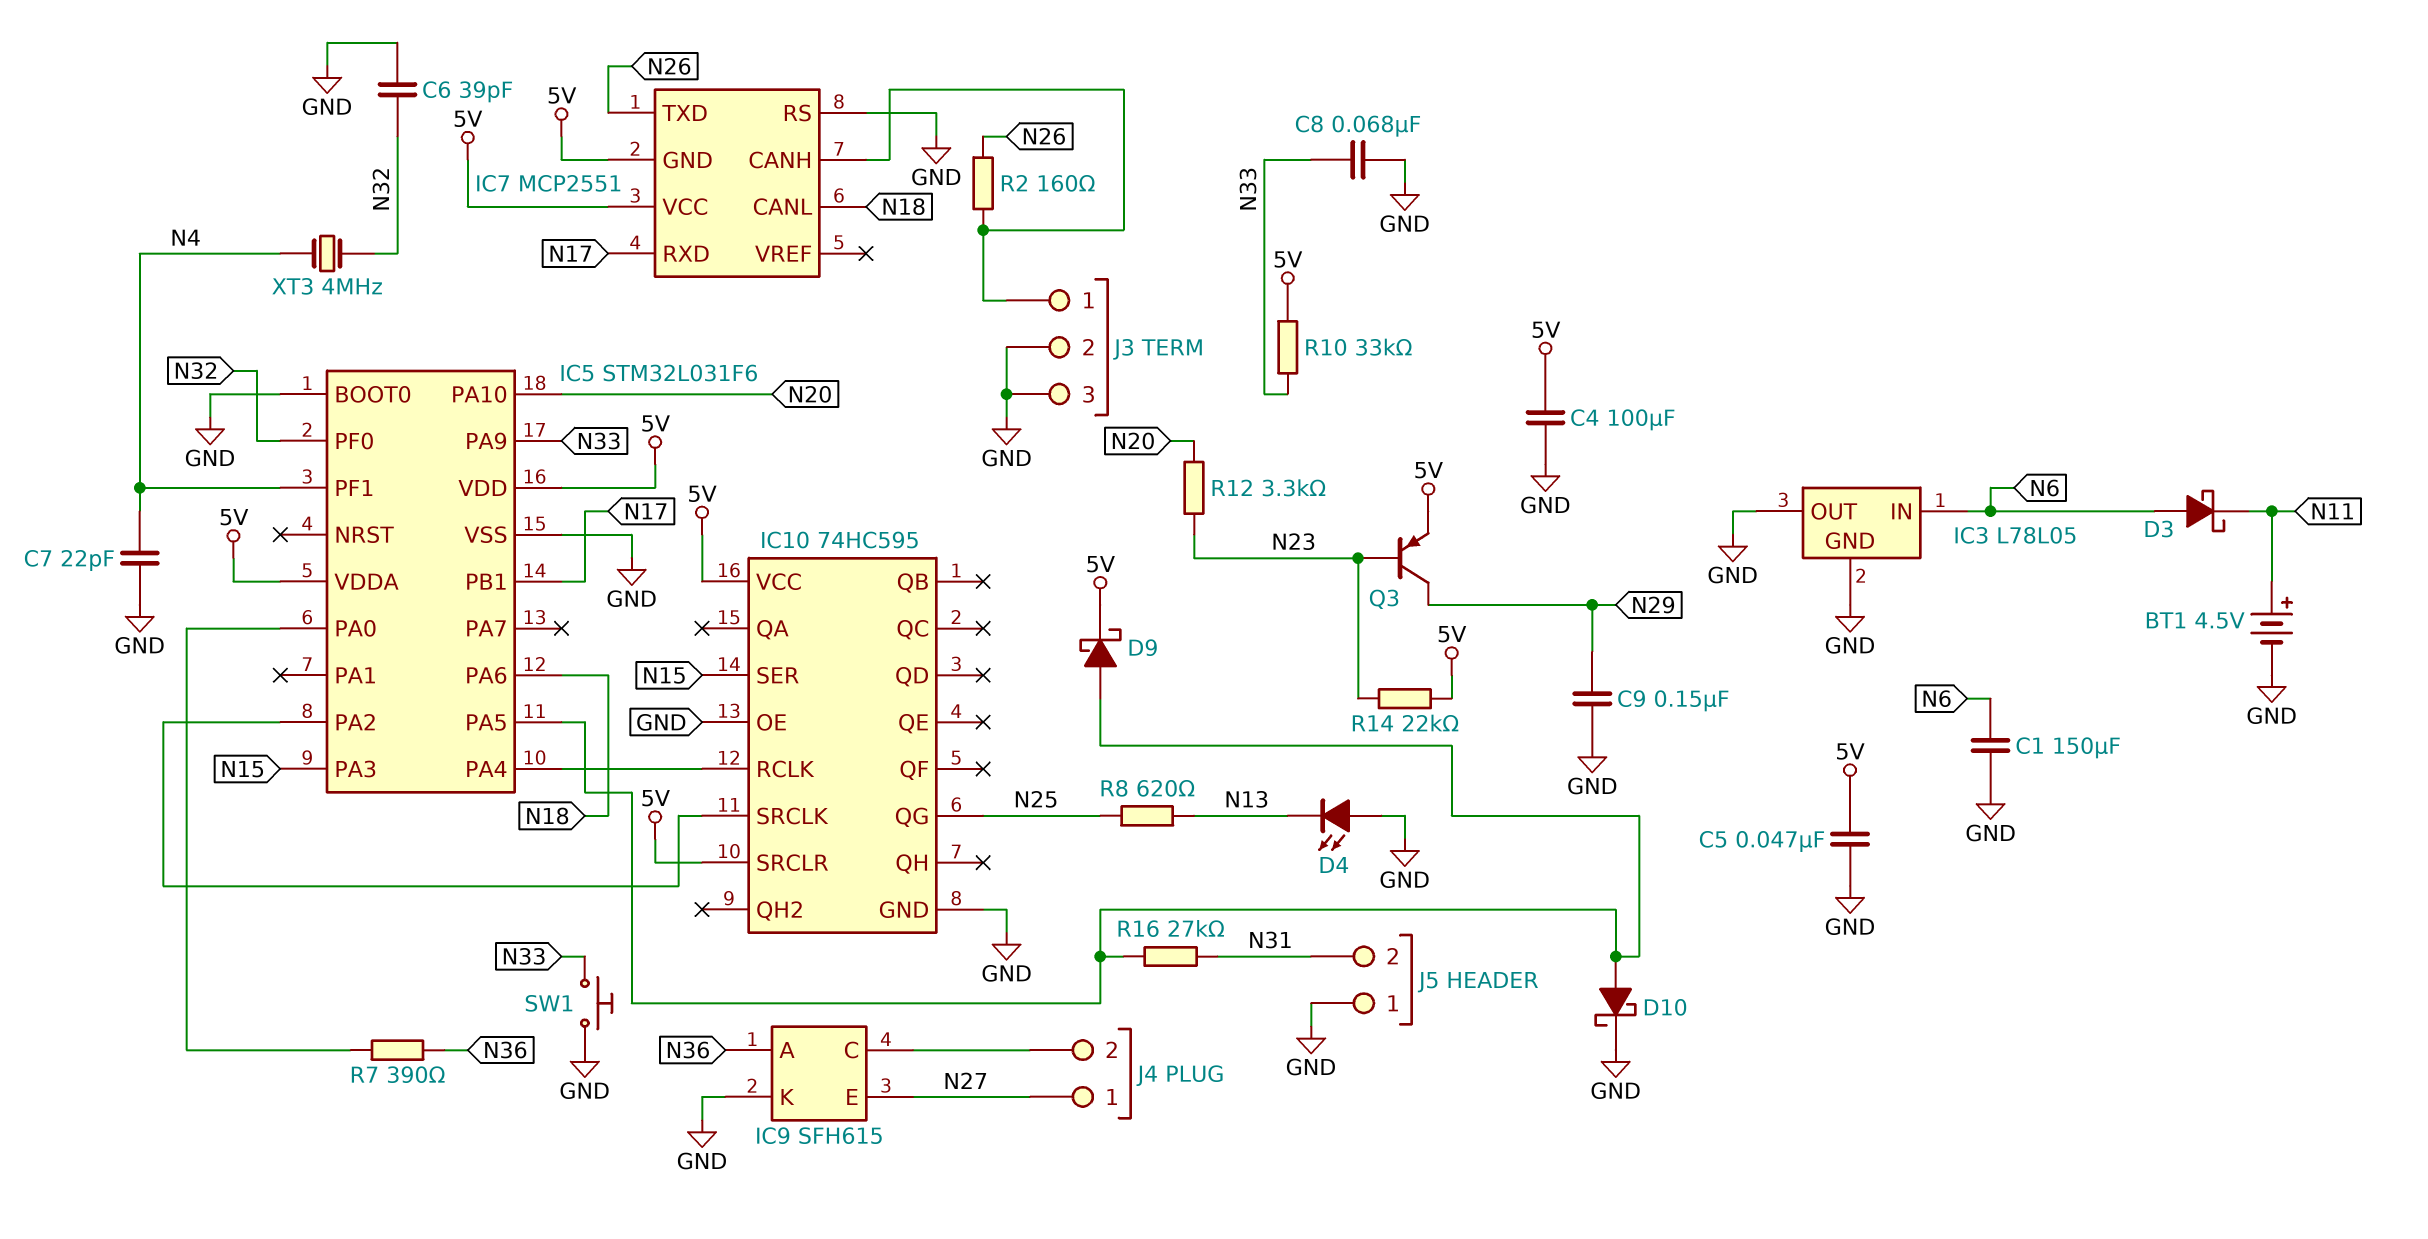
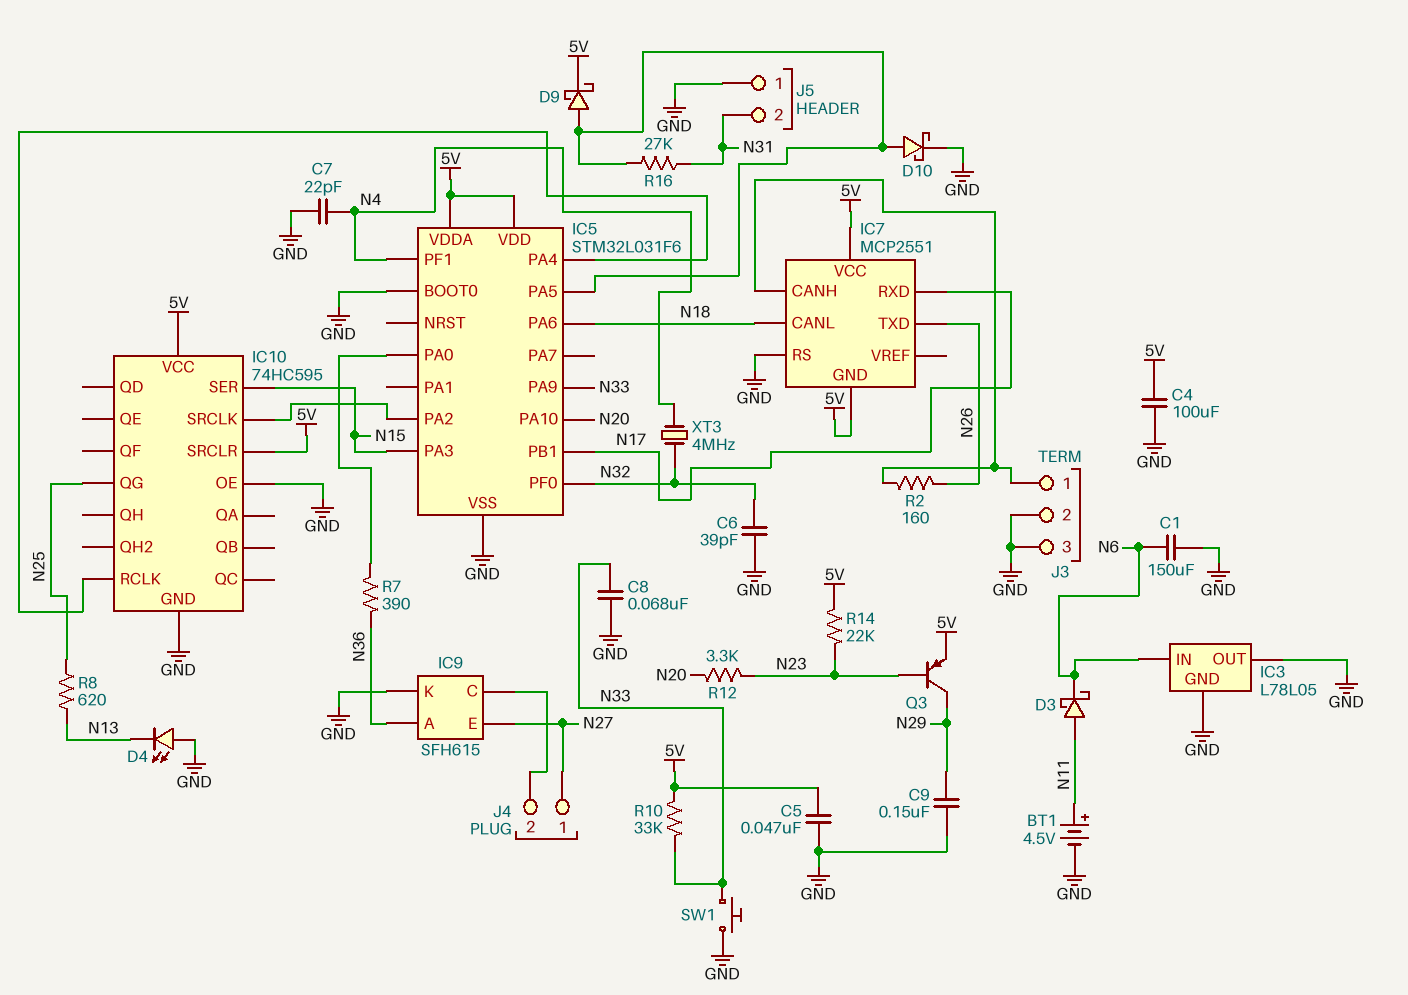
D3: schottky (A N6, K N11) -> schottky (A N11, K N6)

